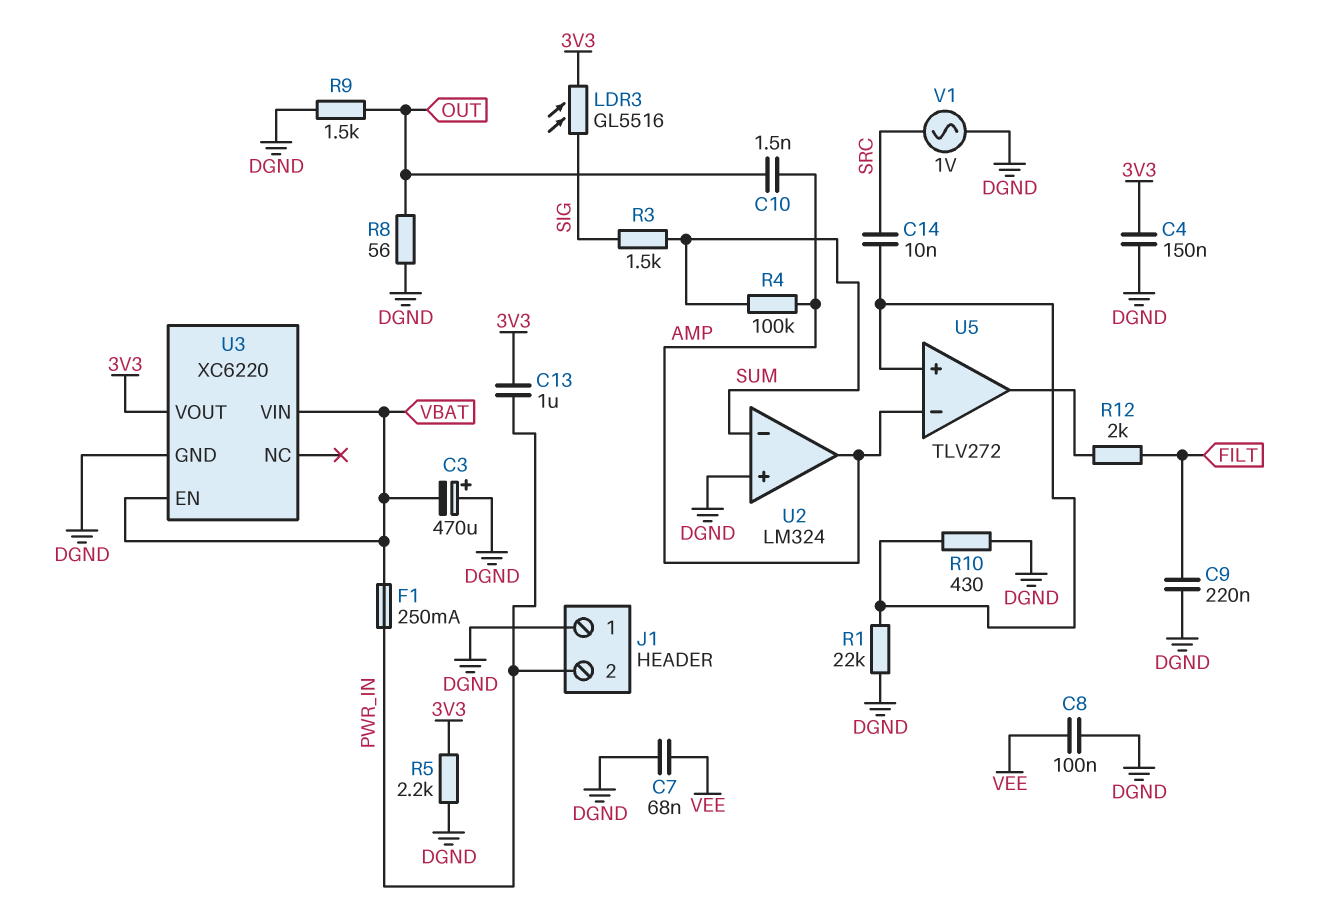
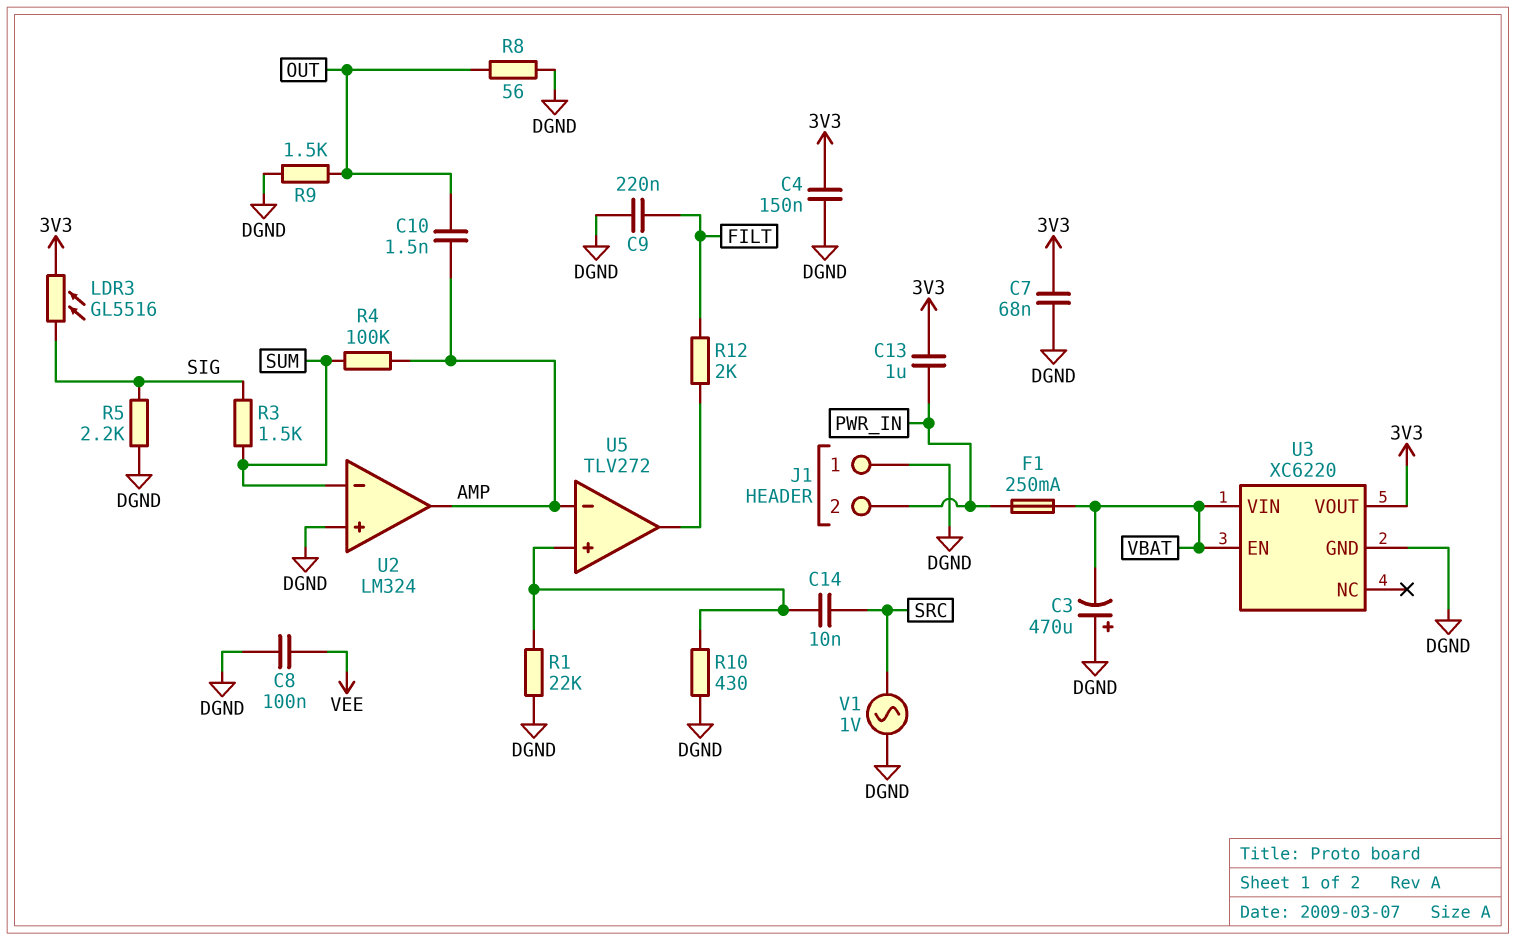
C7: 68nF (DGND, VEE) -> 68nF (3V3, DGND)
R5: 2.2k (3V3, DGND) -> 2.2k (DGND, SIG)

